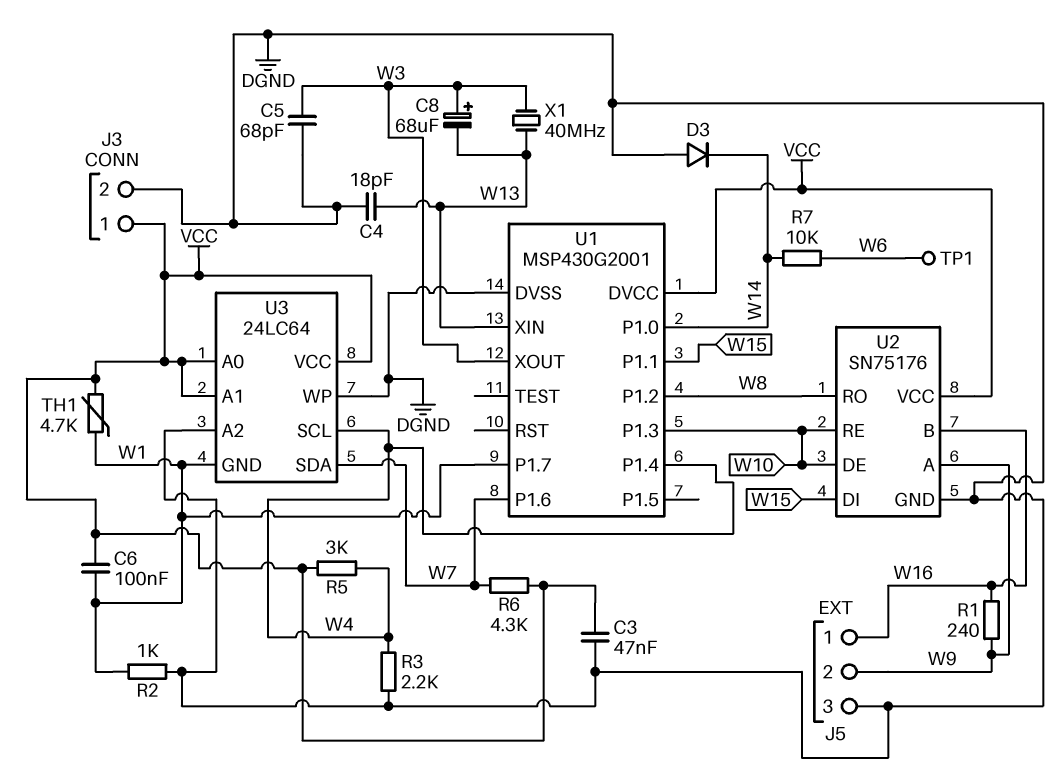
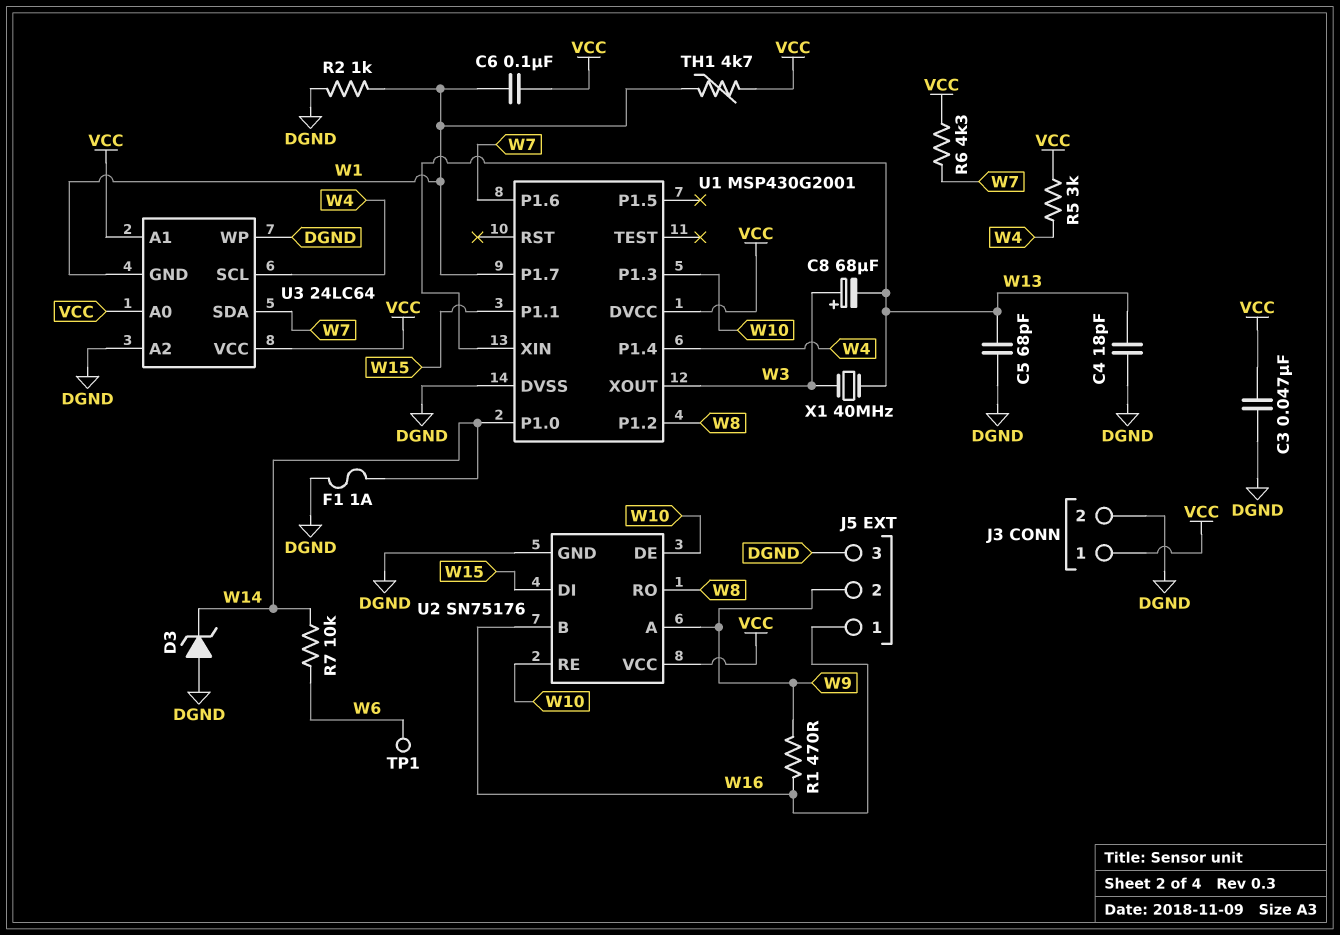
C5: 68pF (DGND, W3) -> 68pF (DGND, W13)
D3: diode (A DGND, K W14) -> zener (A DGND, K W14)
F1: none -> 1A (DGND, W14)
R1: 240 (W9, W16) -> 470 (W9, W16)
R3: 2.2k (DGND, W4) -> none

